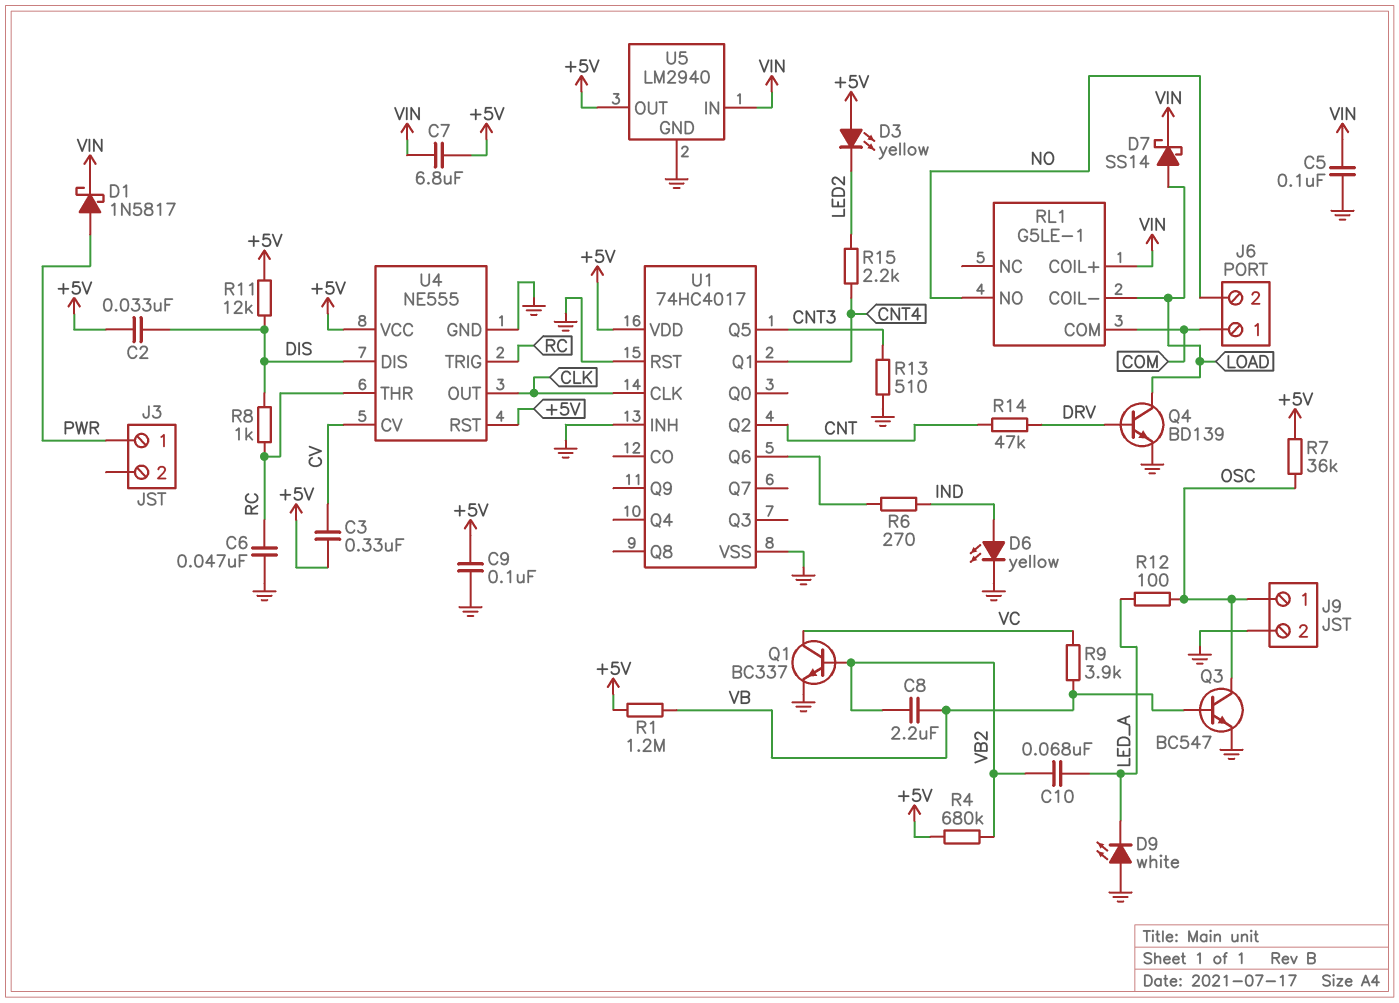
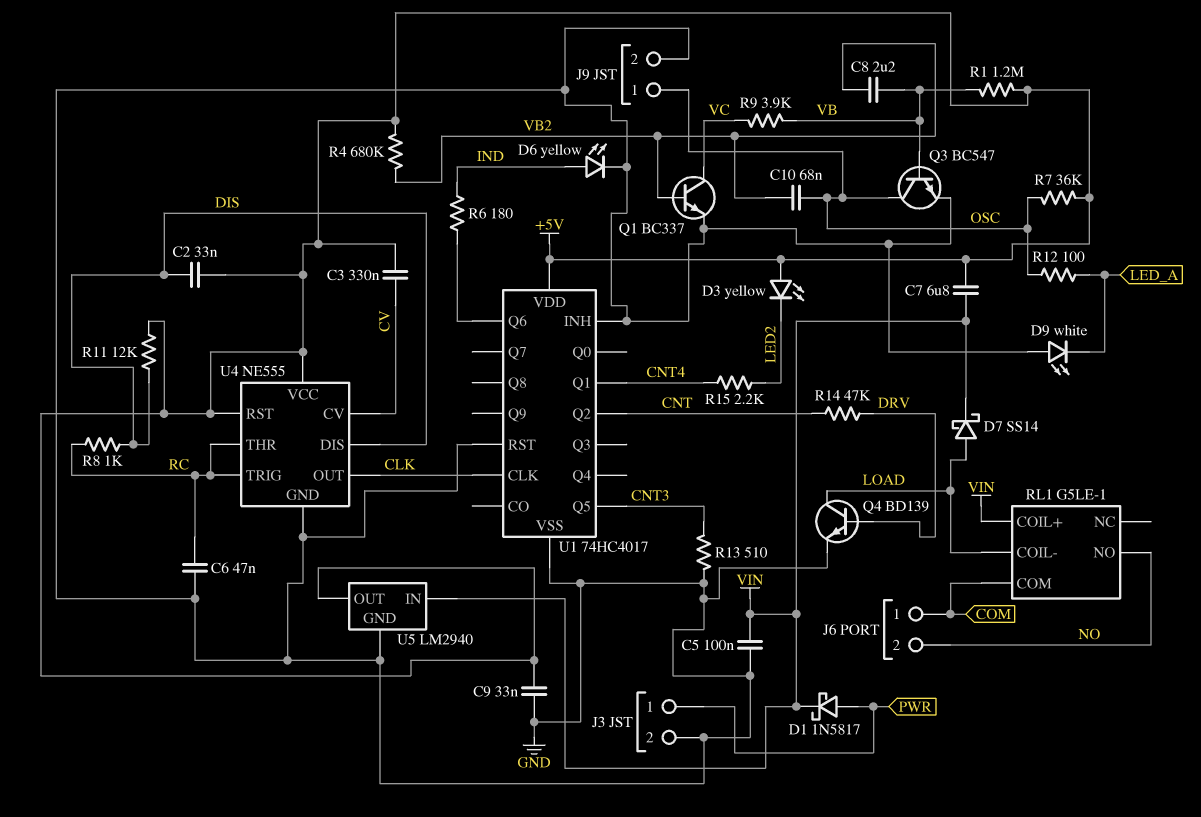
C9: 100nF (+5V, GND) -> 33nF (+5V, GND)
C10: 68nF (LED_A, VB2) -> 68nF (OSC, VB2)
J3 pin 2: none -> GND
R6: 270 (IND, U1/Q6) -> 180 (IND, U1/Q6)

